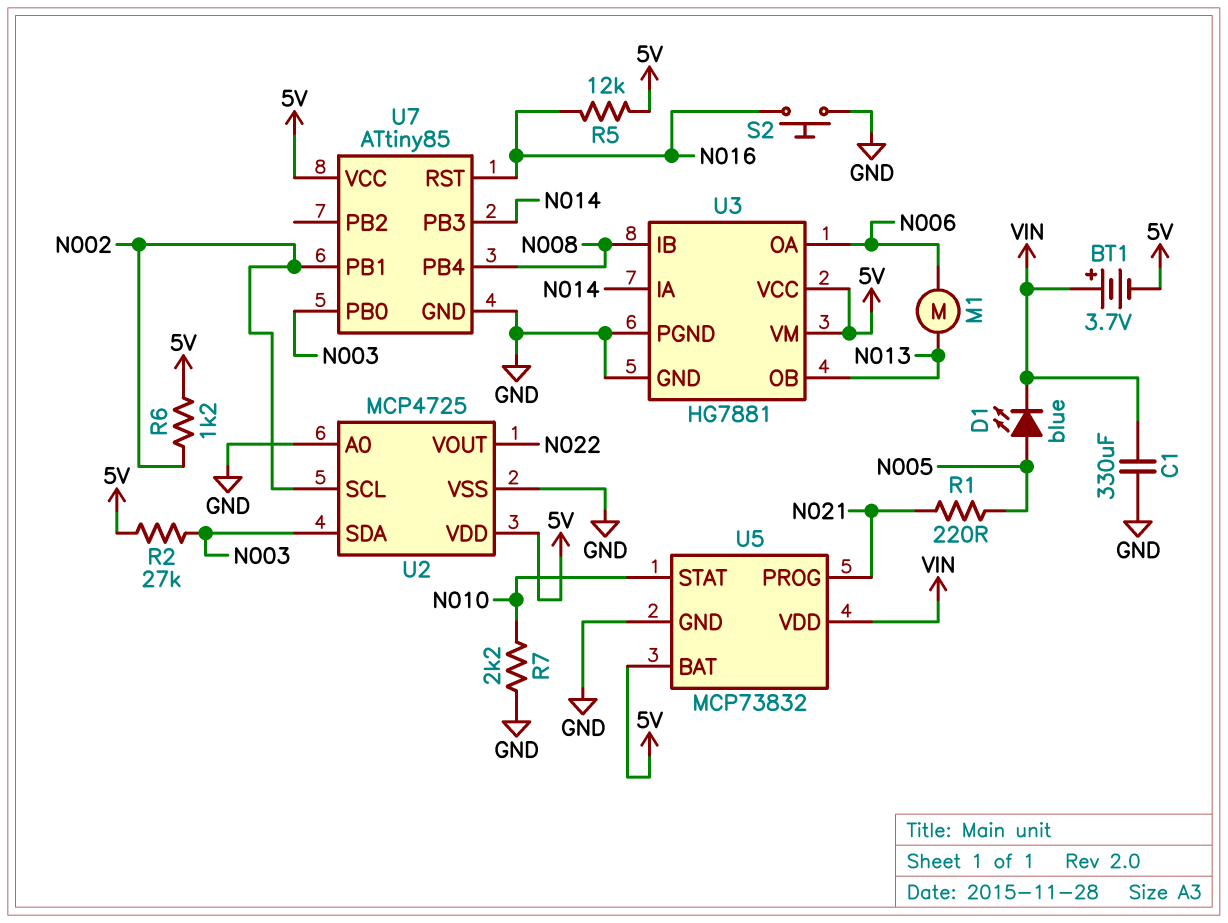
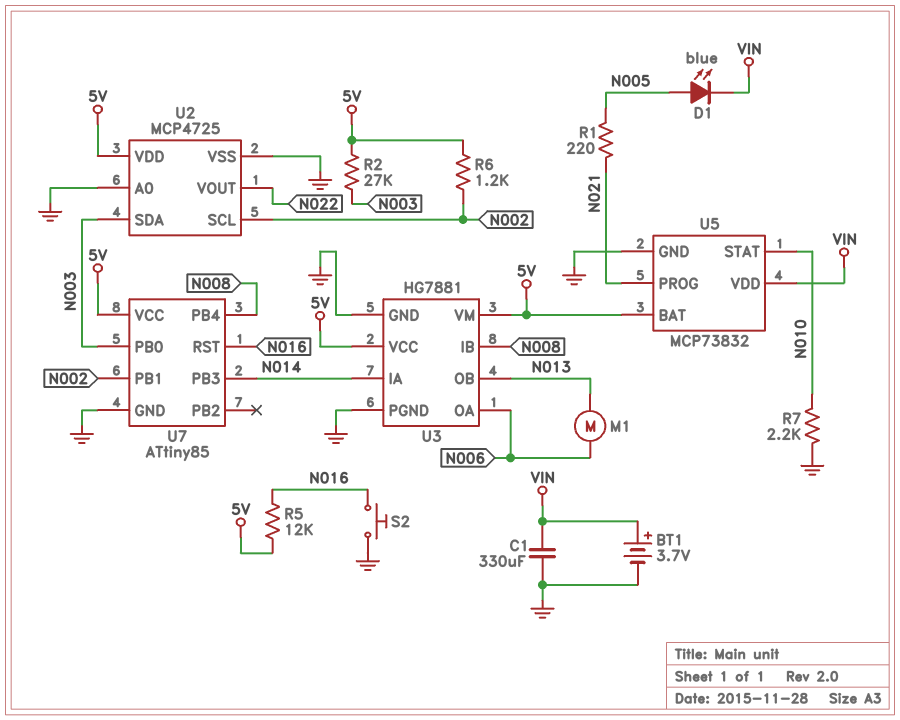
BT1: 3.7V (plus VIN, minus 5V) -> 3.7V (plus VIN, minus GND)

